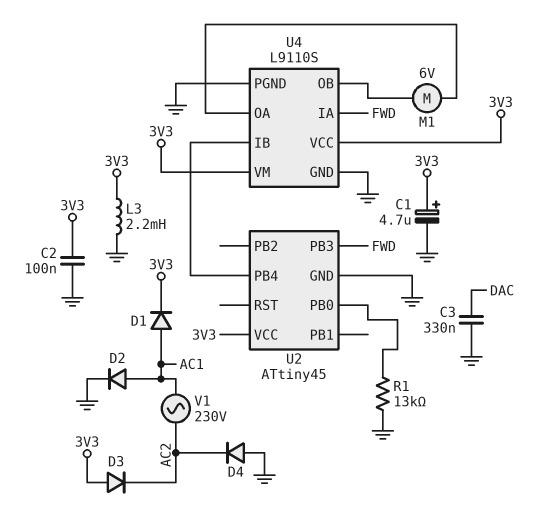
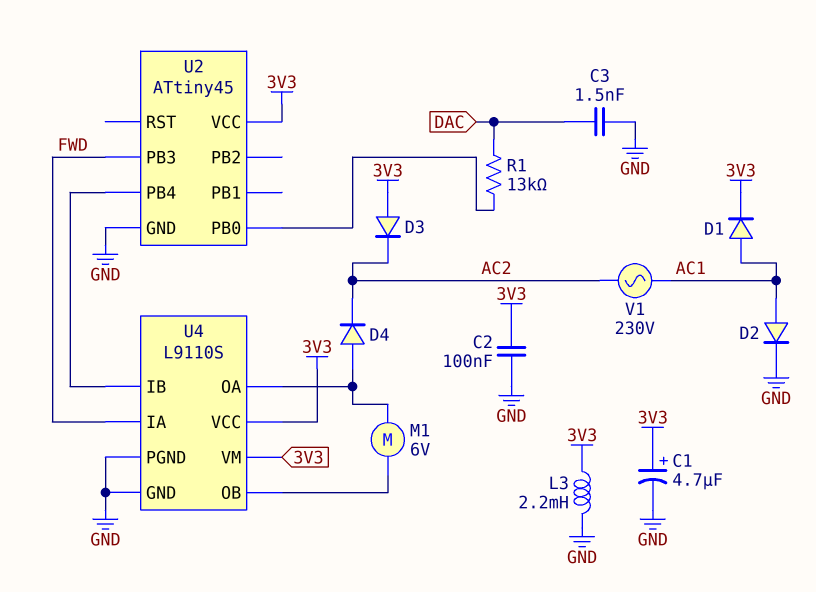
C3: 330nF (DAC, GND) -> 1.5nF (DAC, GND)
D4: diode (A GND, K AC2) -> diode (A U4/OA, K AC2)
R1: 13k (GND, U2/PB0) -> 13k (DAC, U2/PB0)

